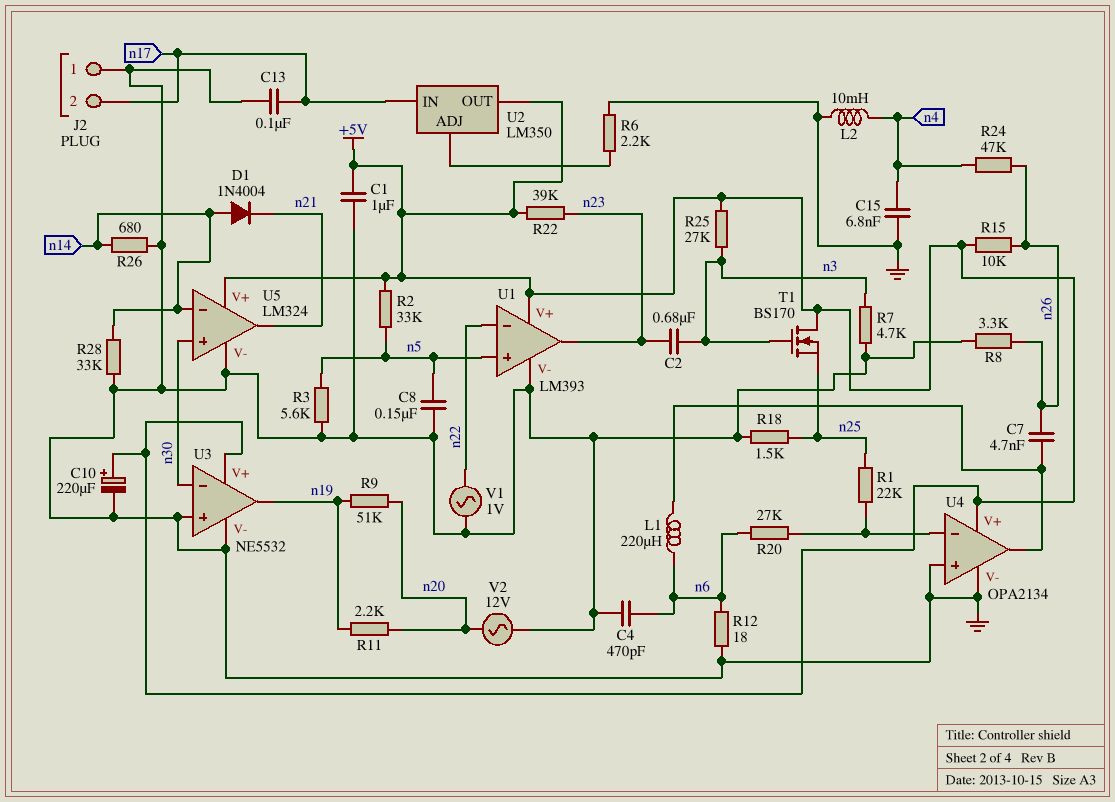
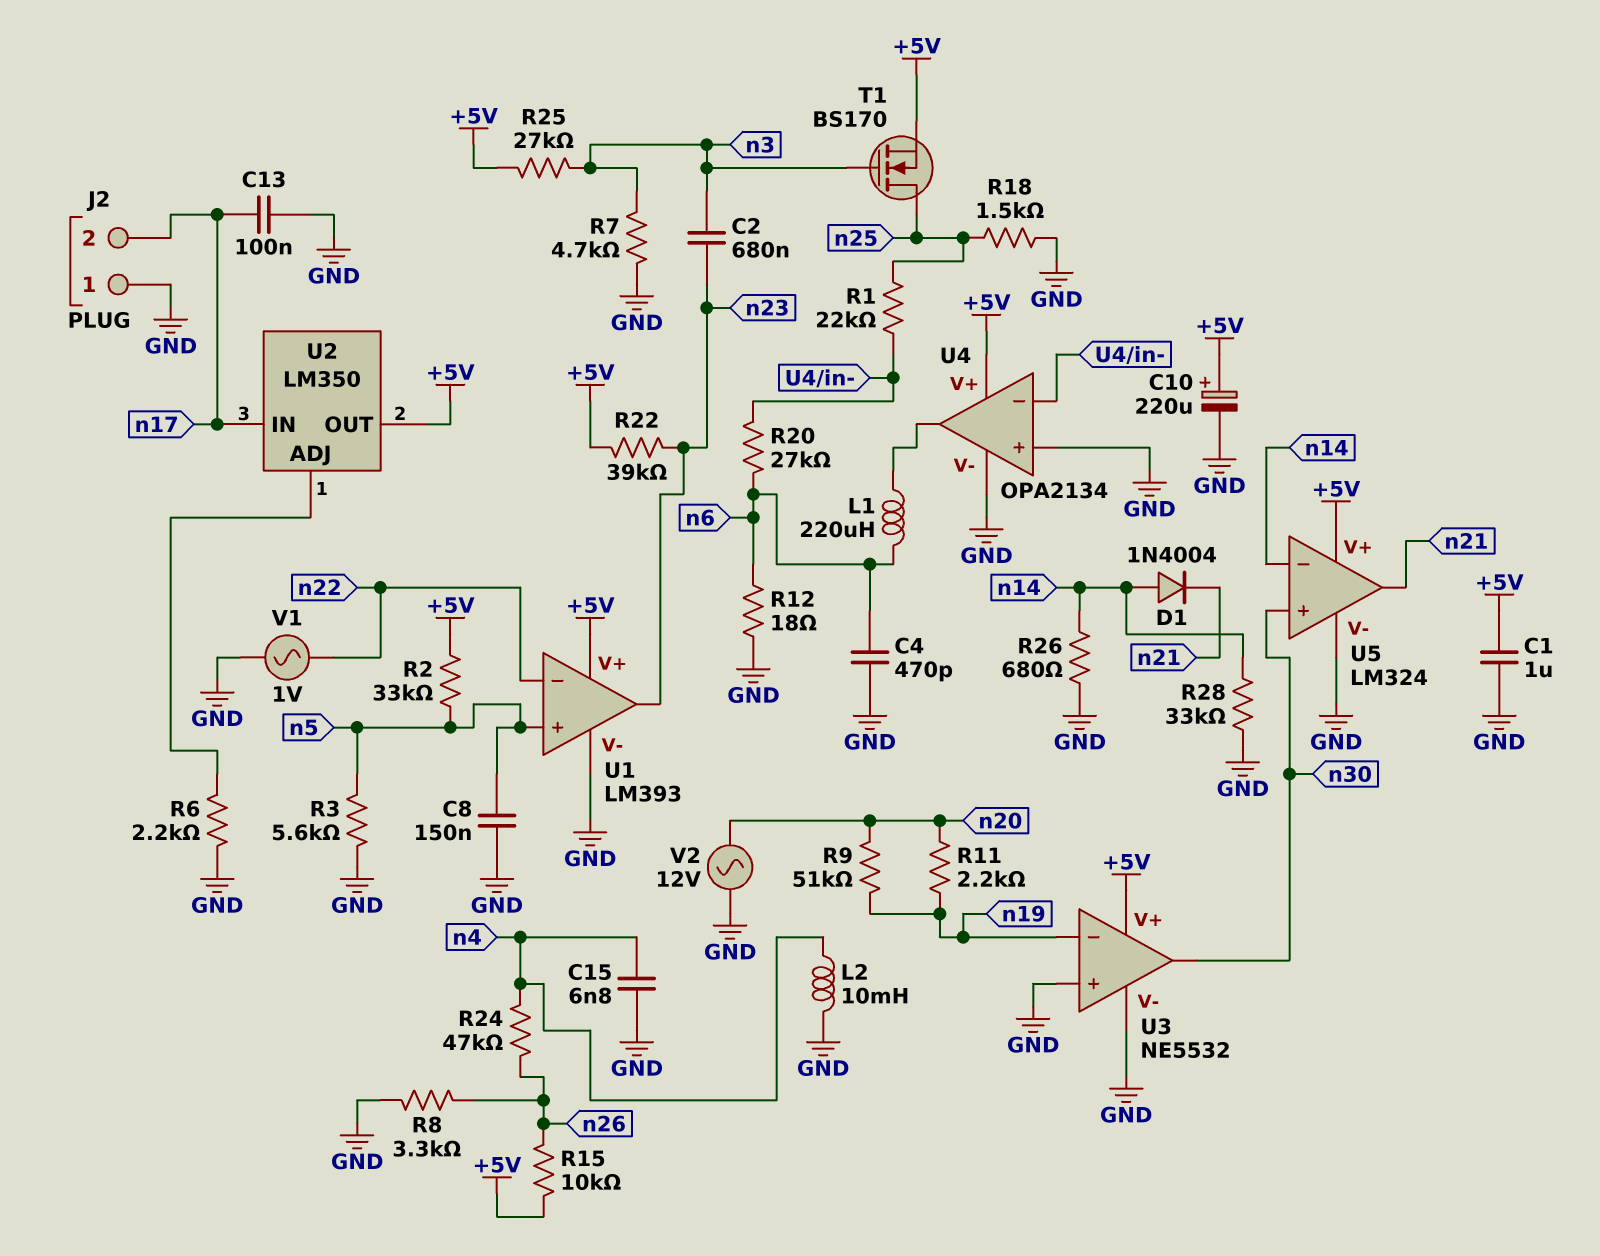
C7: 4.7nF (U4/out, n26) -> none
T1: NMOS BS170 (G n3, D +5V, S n25) -> NMOS BS170 (G n3, D n25, S +5V)
U3 pin in-: n30 -> n19
U3 pin out: n19 -> n30

